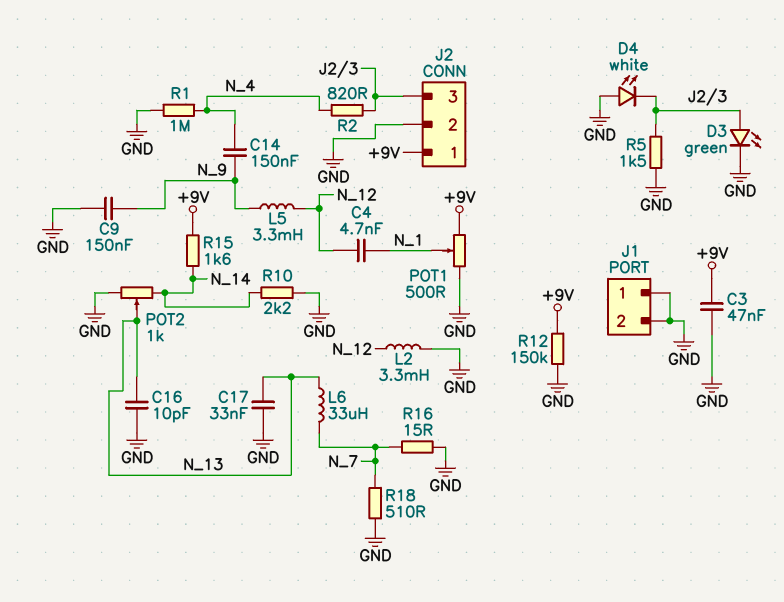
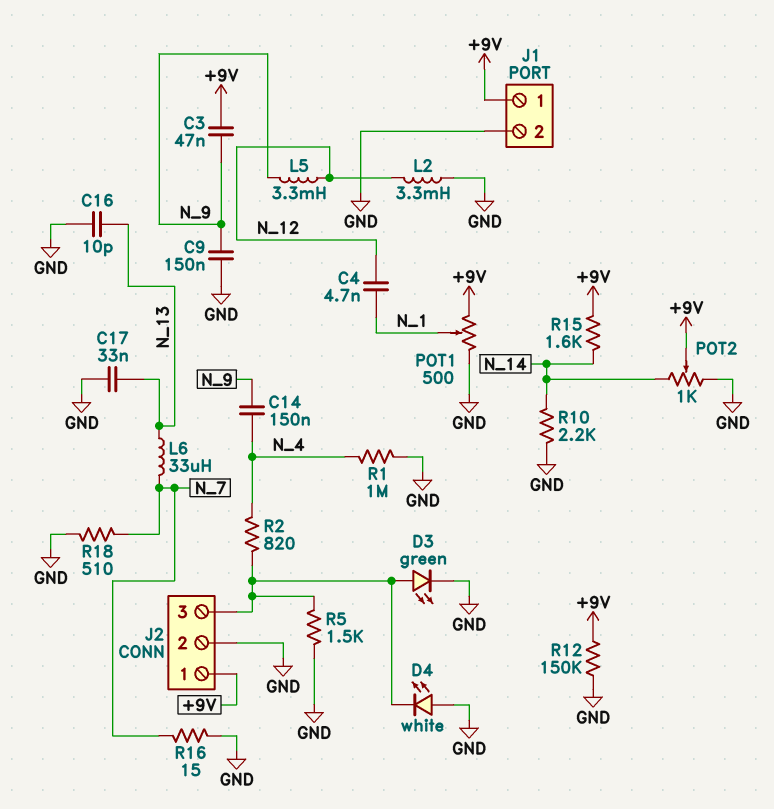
C3: 47nF (+9V, GND) -> 47nF (+9V, N_9)
J1 pin 1: GND -> +9V
POT2: 1k (GND, N_14, wiper N_13) -> 1k (GND, N_14, wiper +9V)

